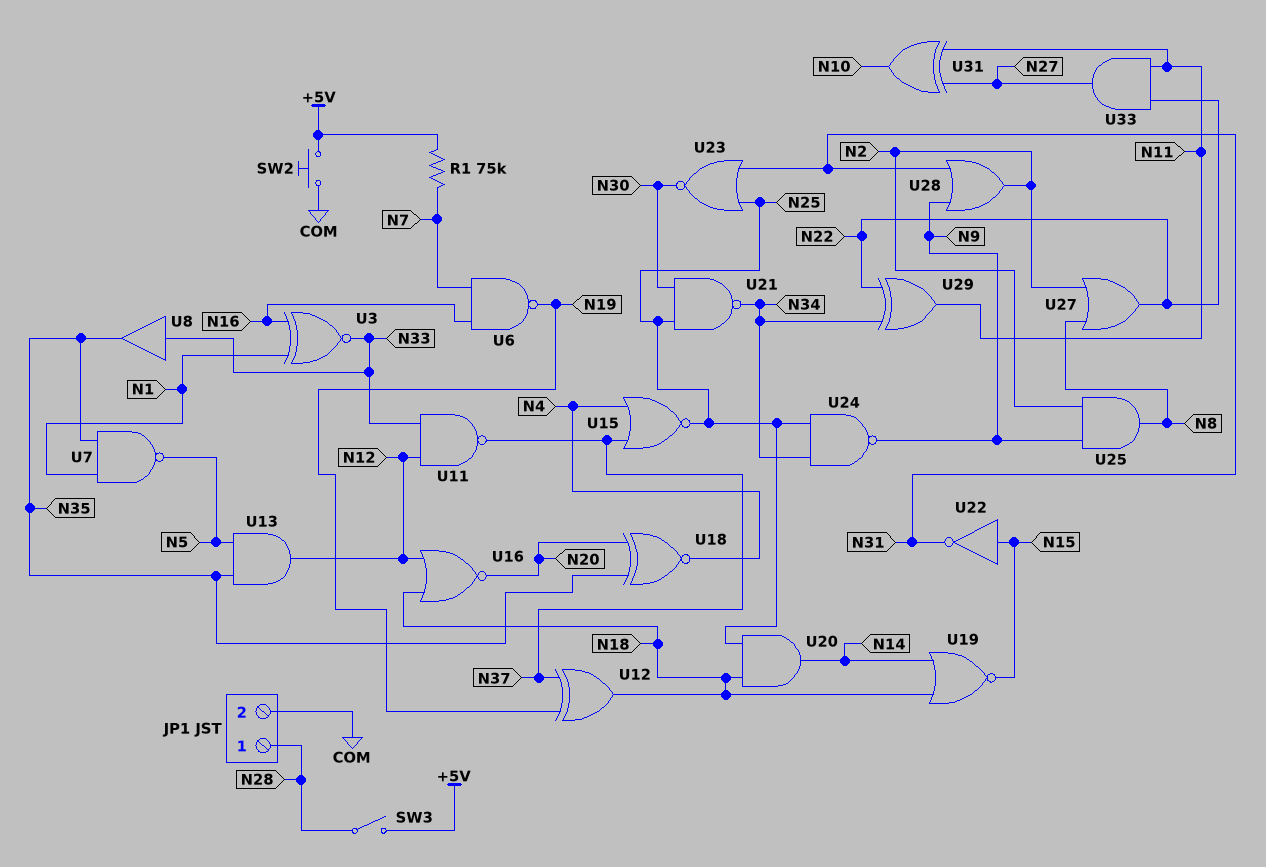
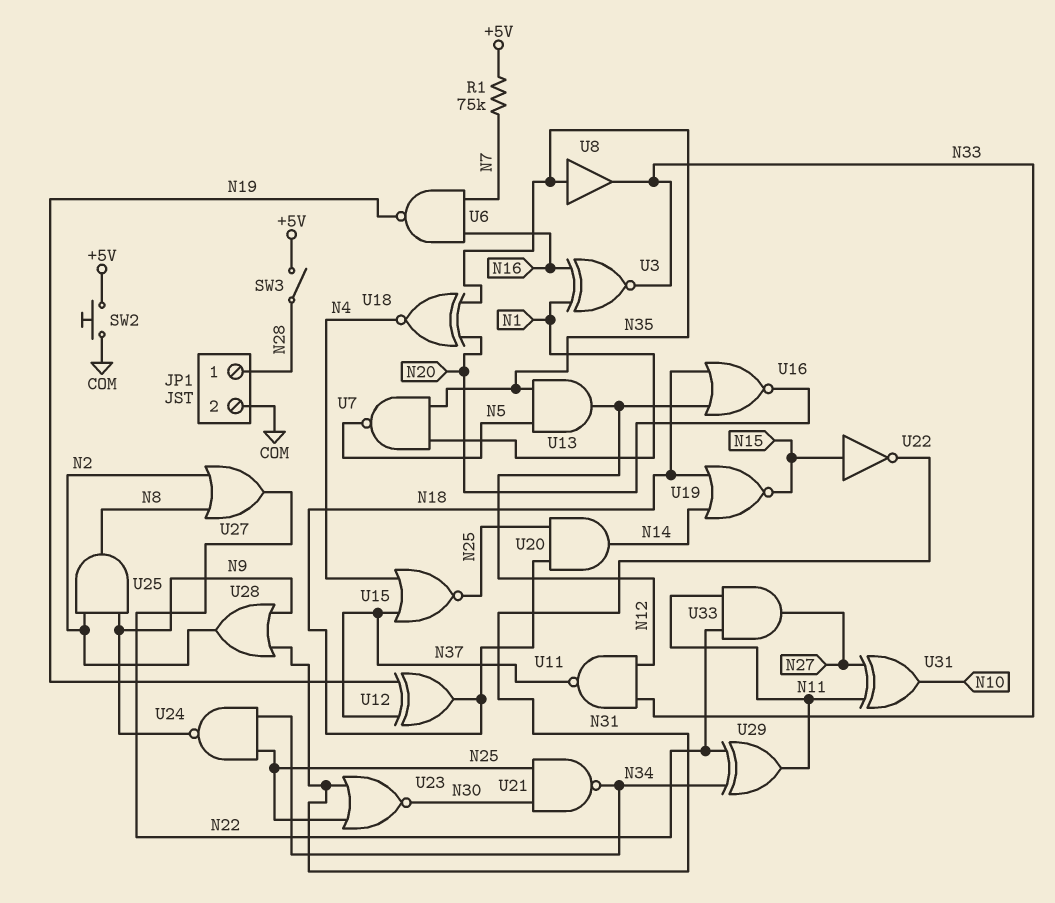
U8: buffer (in N33, out N35) -> buffer (in N35, out N33)

